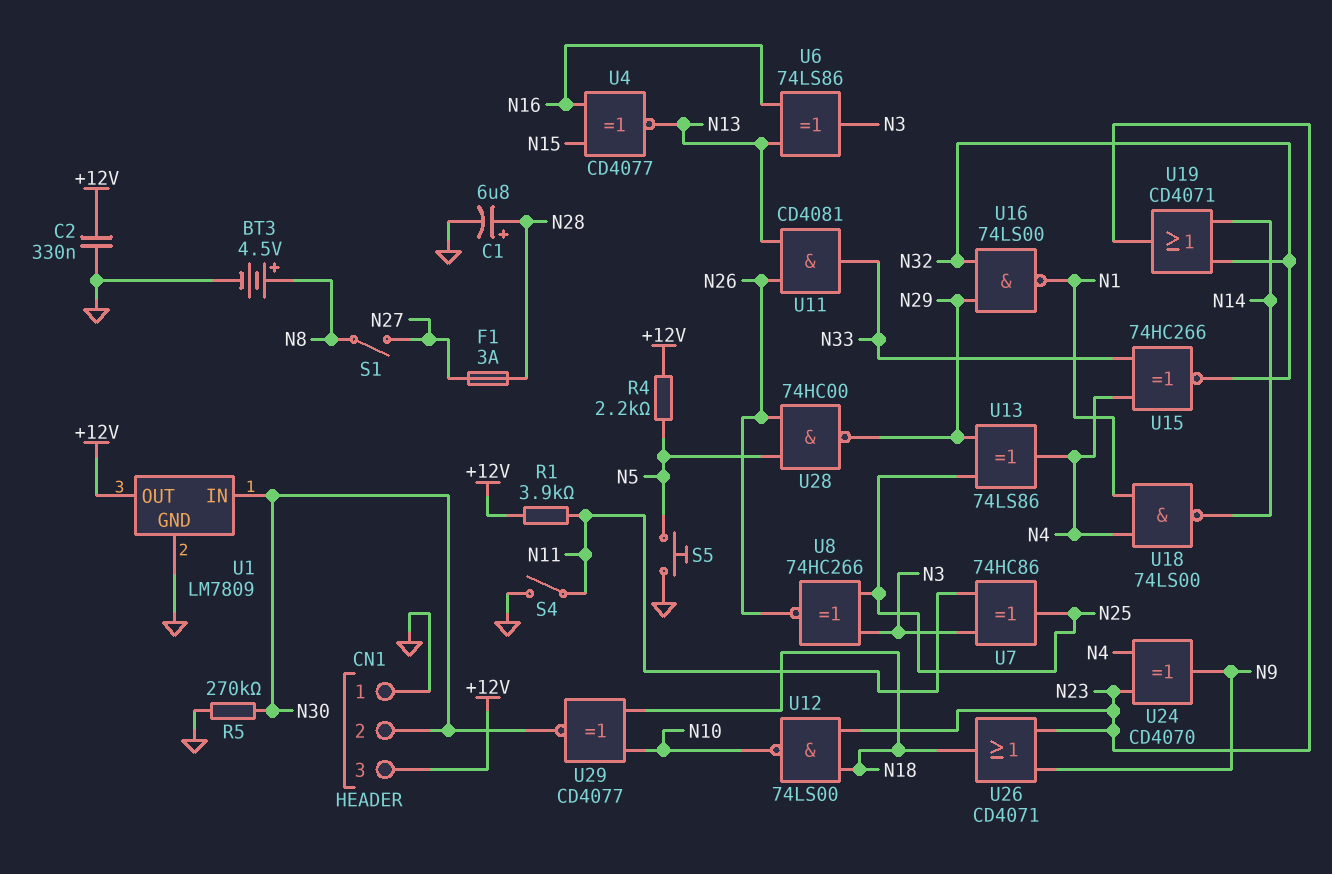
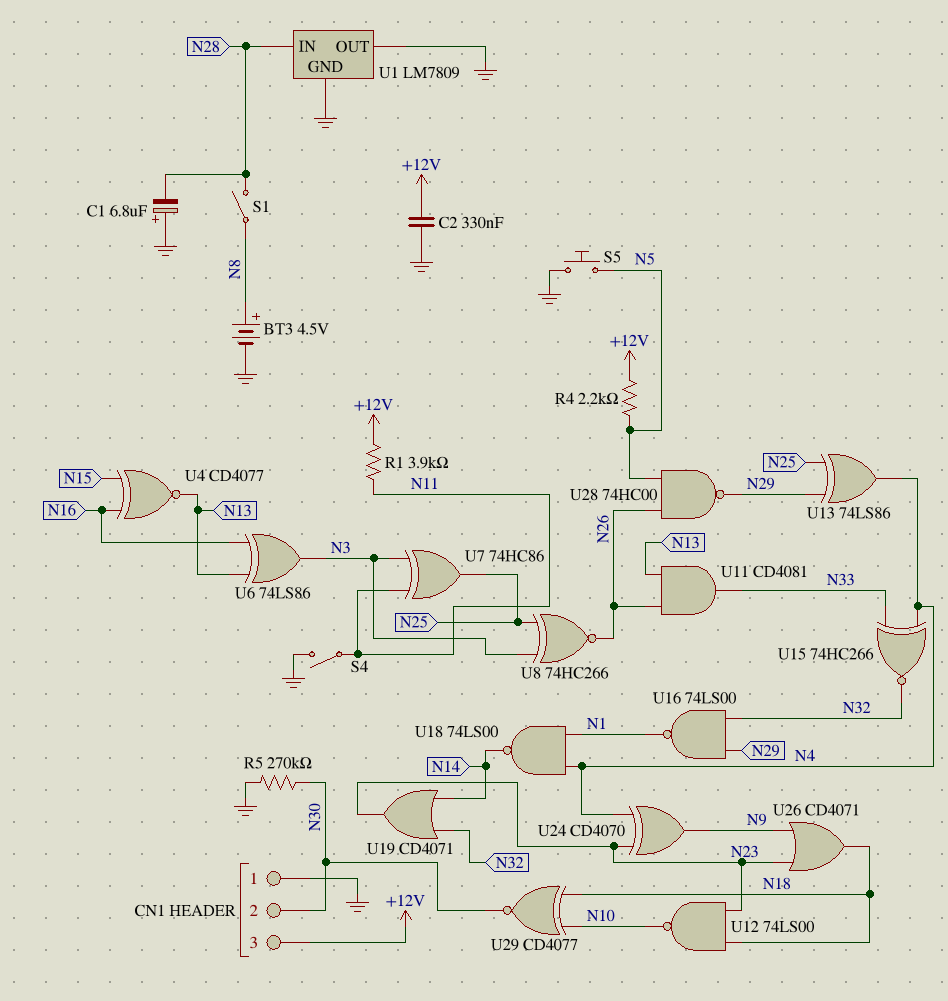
C1: 6.8uF (plus N28, minus GND) -> 6.8uF (plus GND, minus N28)
F1: 3A (N27, N28) -> none
S1: switch (N8, N27) -> switch (N8, N28)
U1 pin IN: N30 -> N28
U1 pin OUT: +12V -> GND

